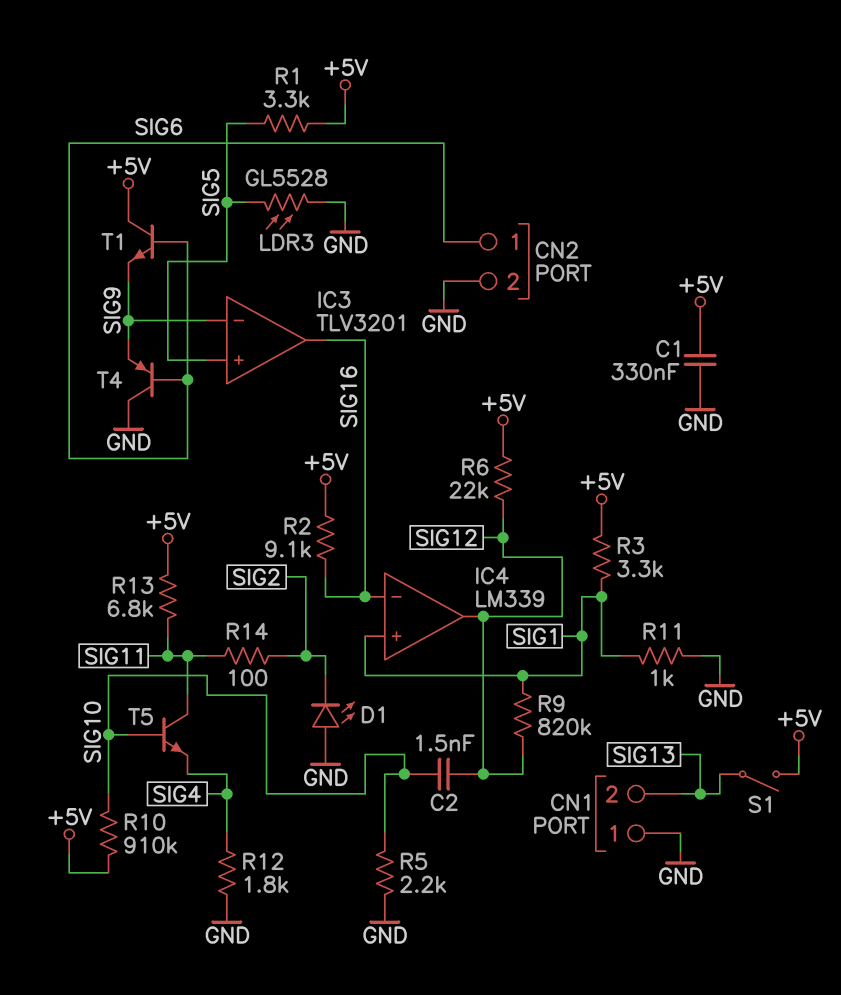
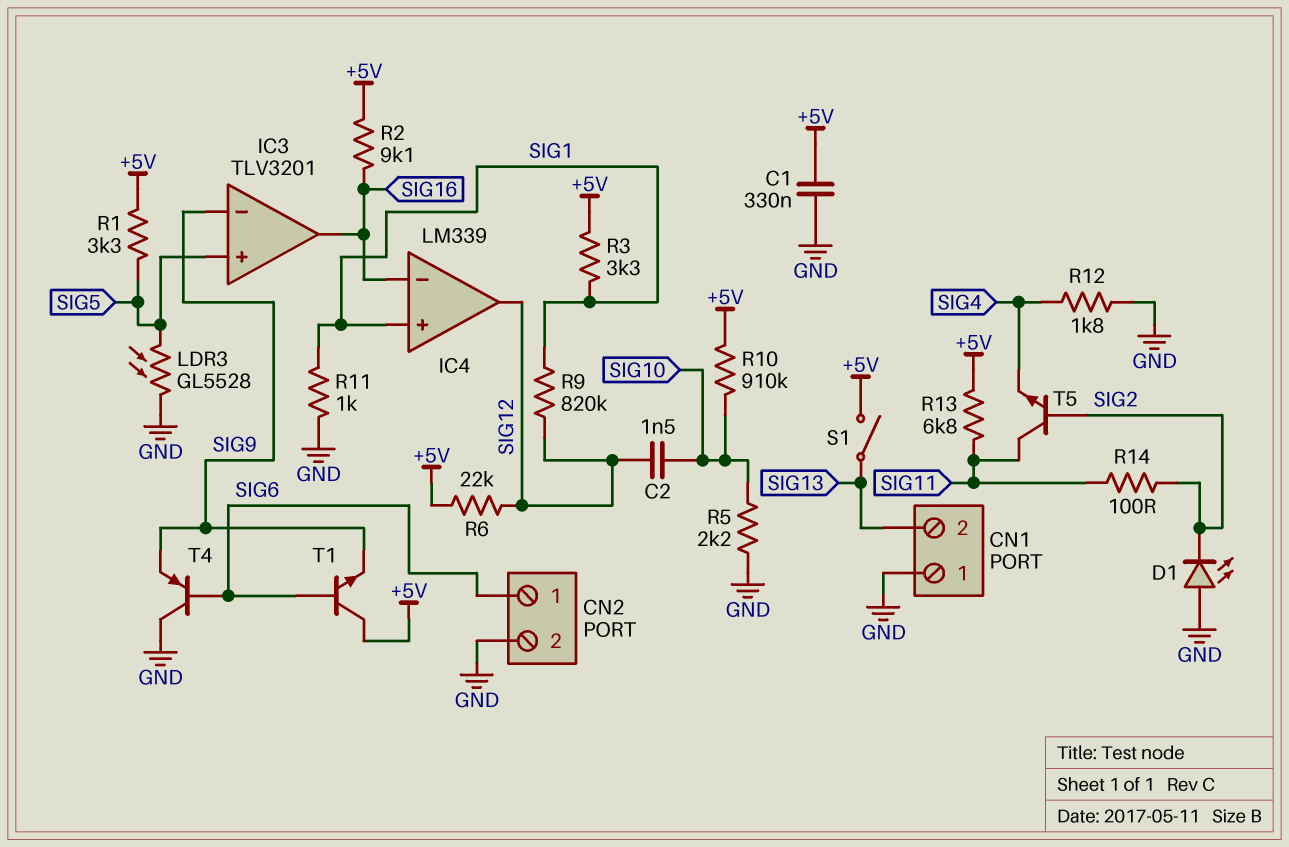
T5: NPN (B SIG10, C SIG11, E SIG4) -> NPN (B SIG2, C SIG11, E SIG4)

